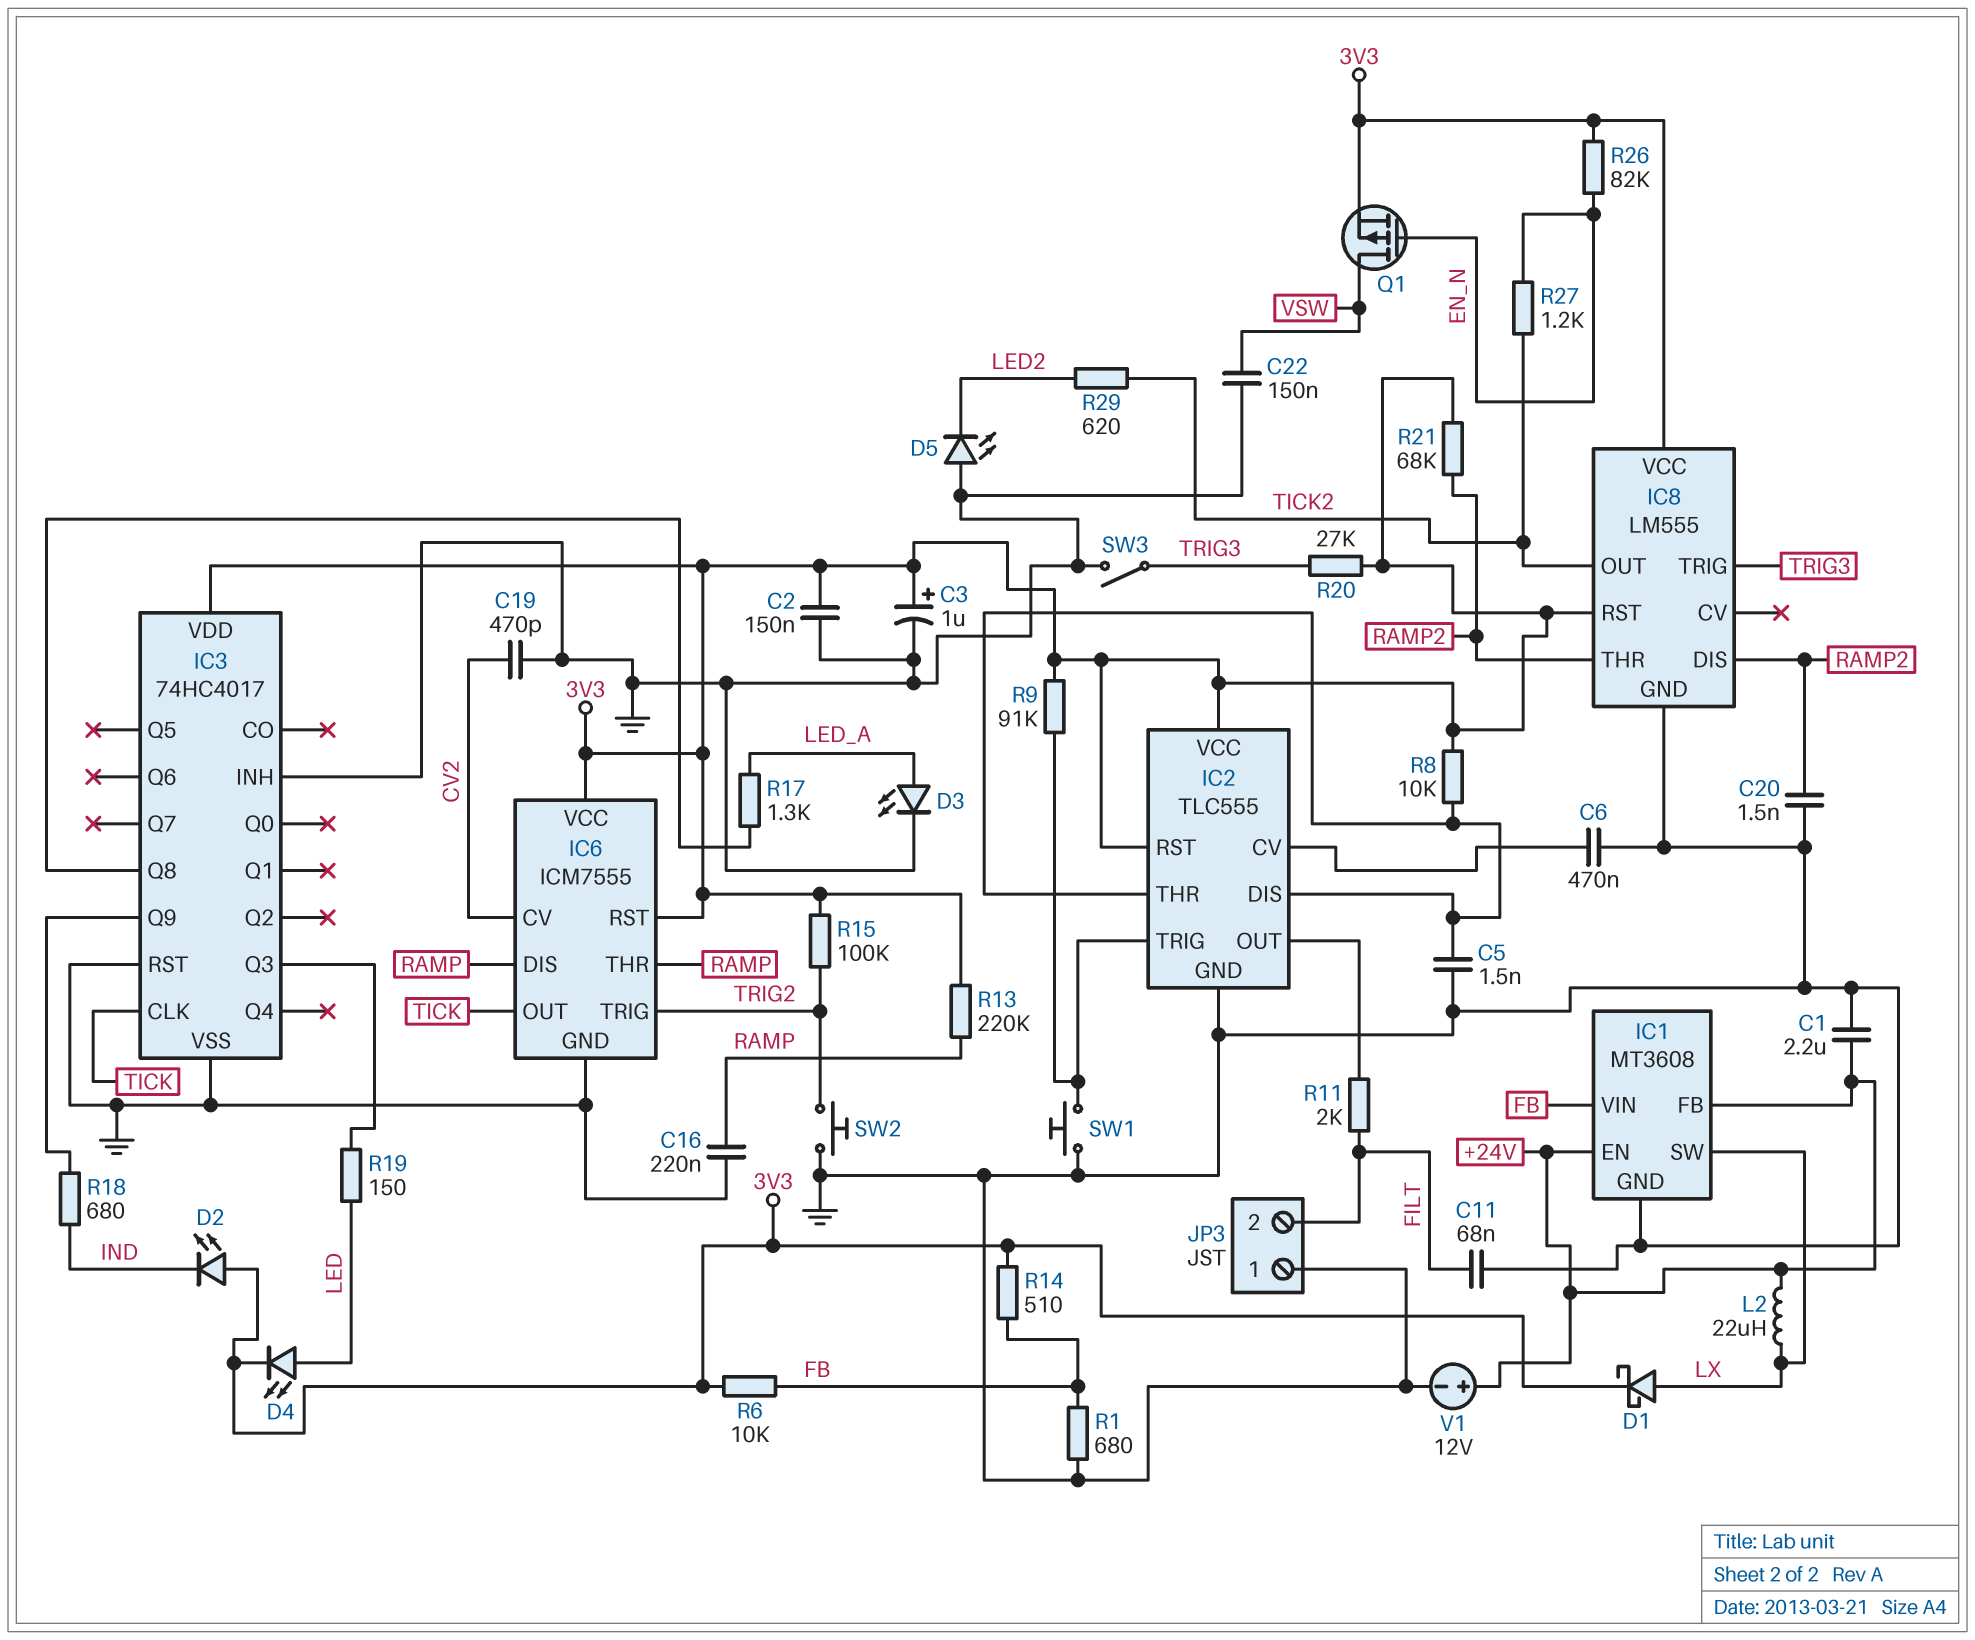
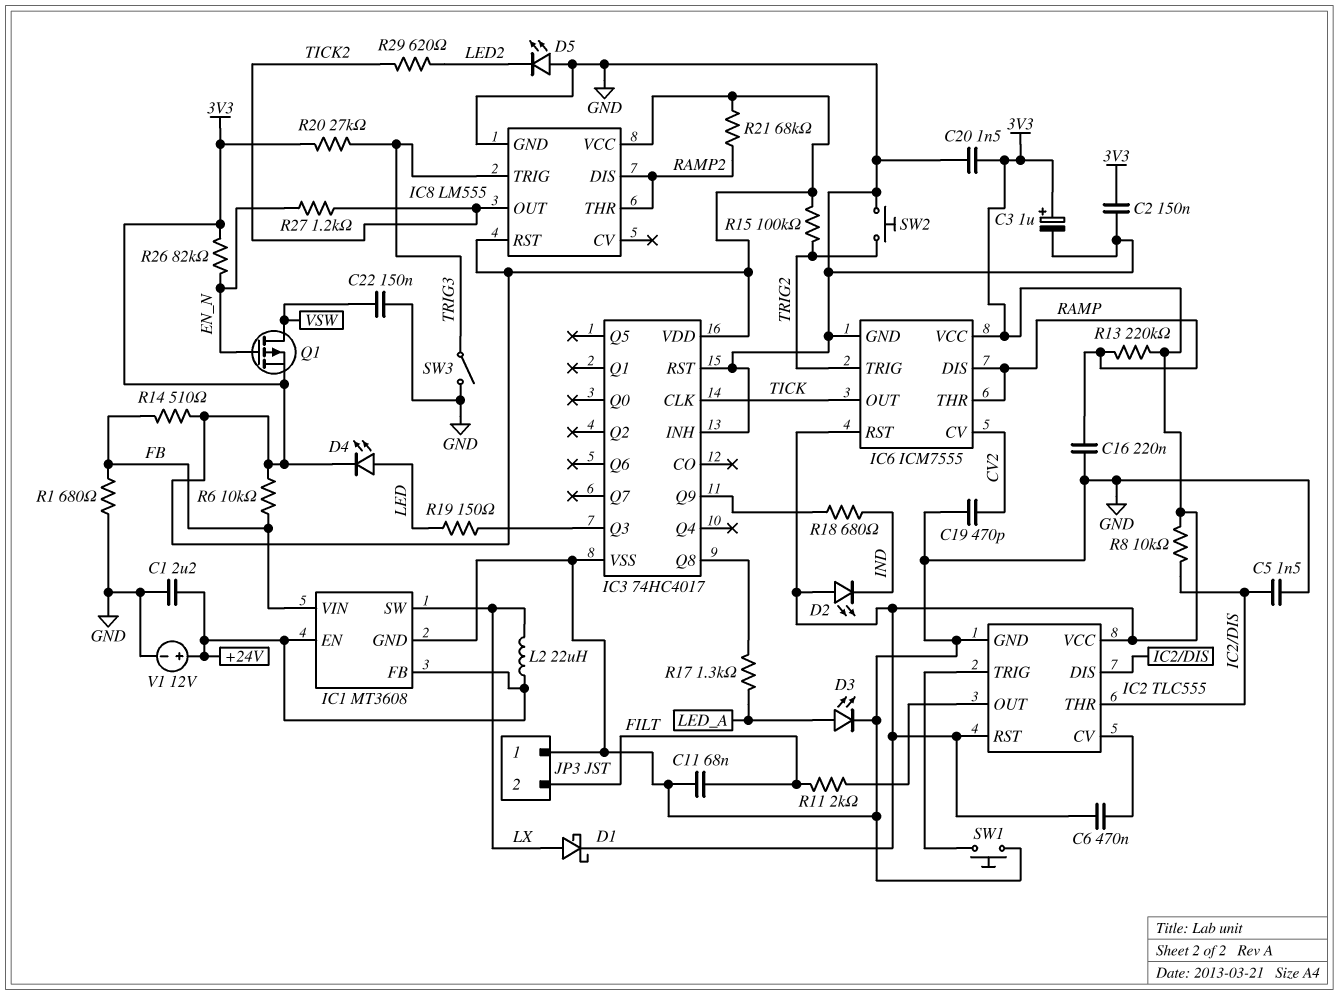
C6: 470nF (GND, IC2/CV) -> 470nF (3V3, IC2/CV)
C20: 1.5nF (GND, RAMP2) -> 1.5nF (3V3, GND)
R9: 91k (3V3, IC2/TRIG) -> none

